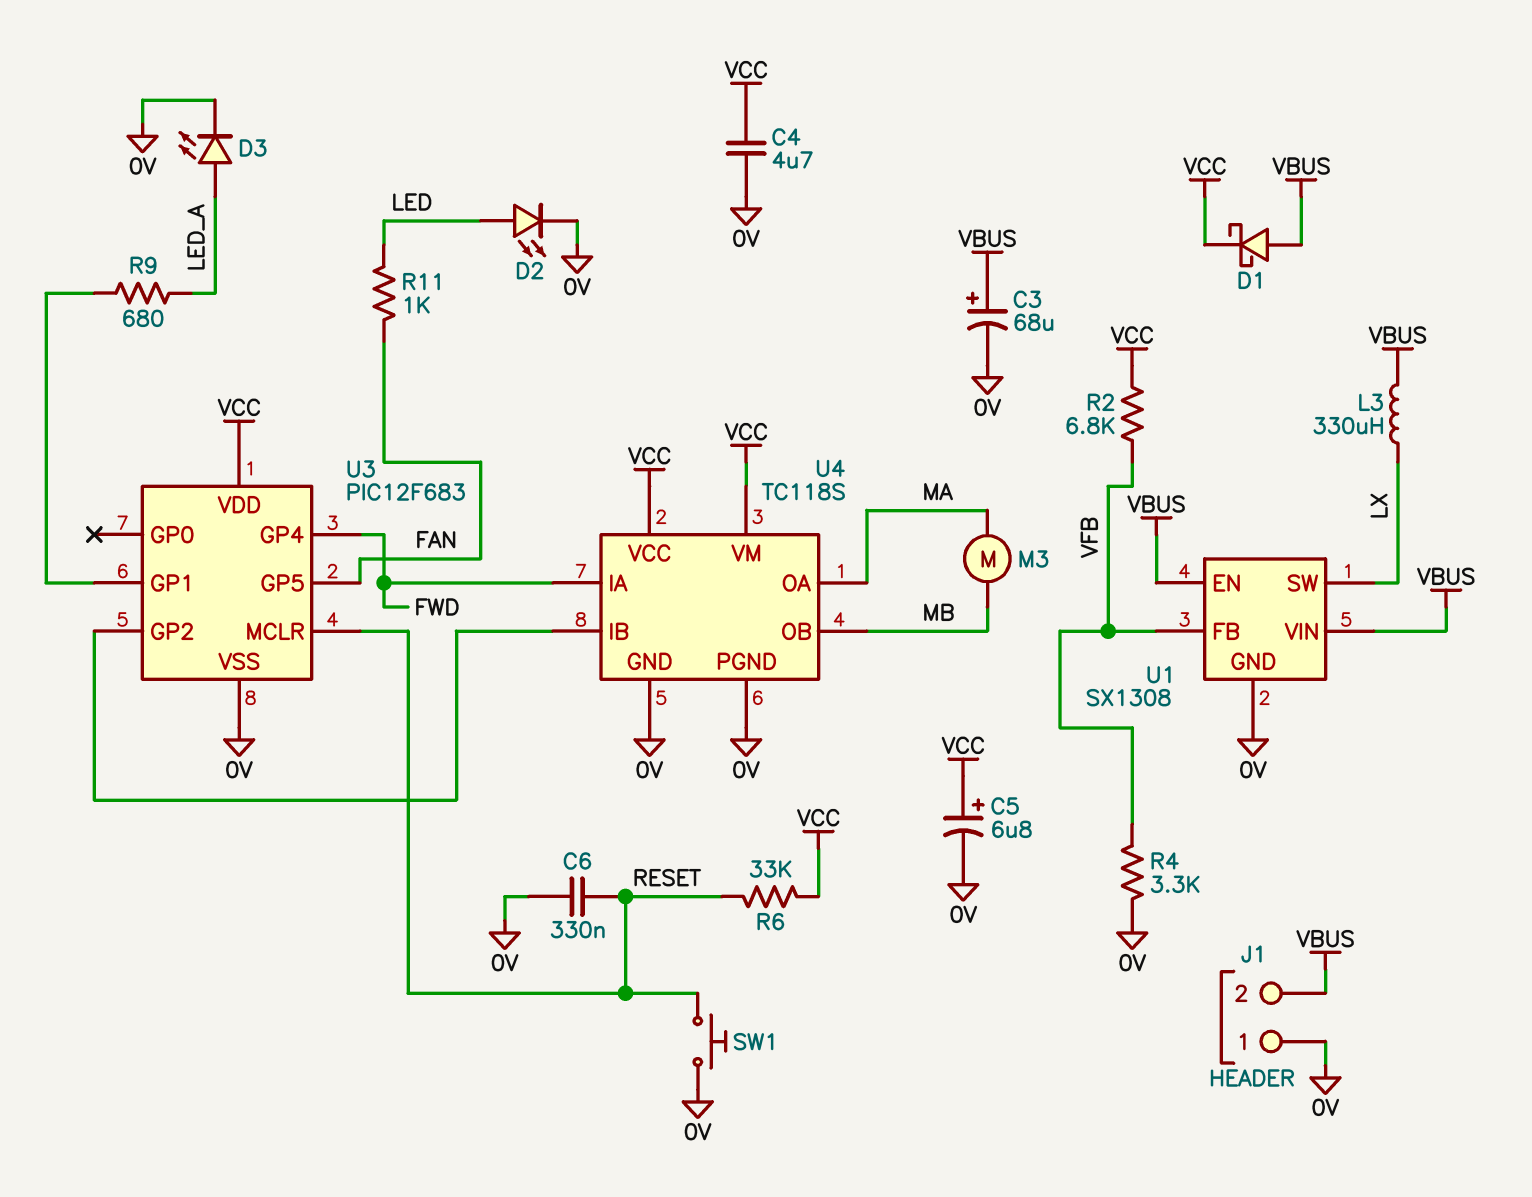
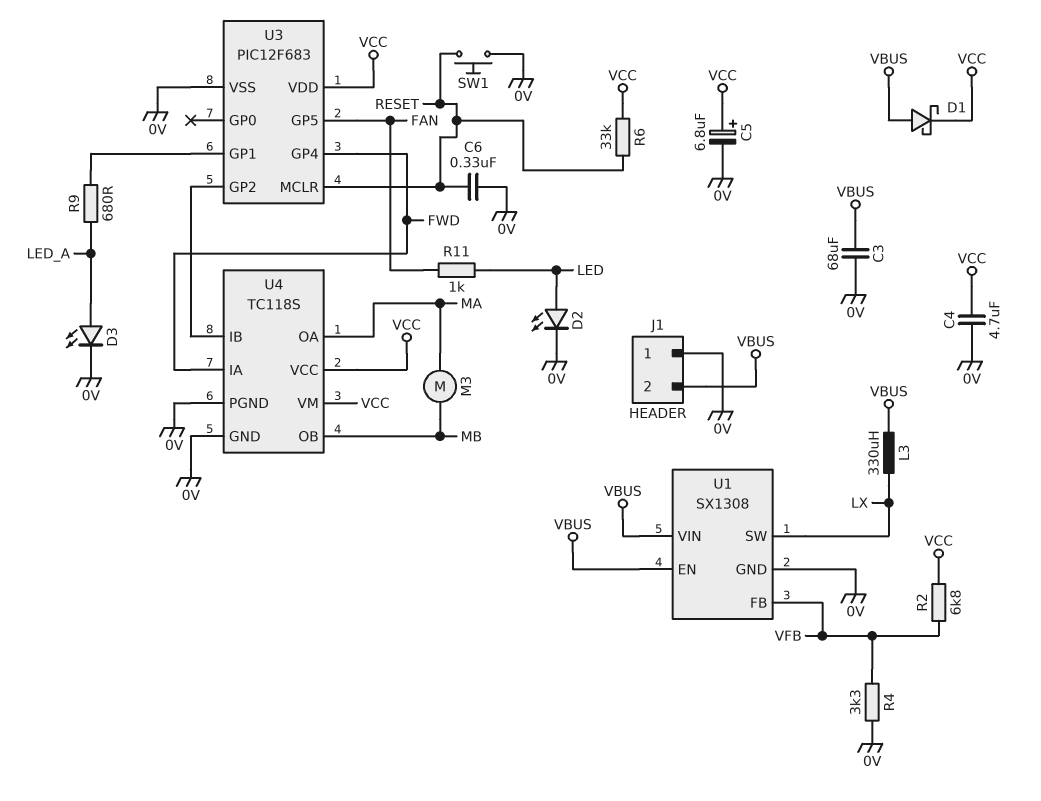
C3: 68uF (plus VBUS, minus 0V) -> 68uF (0V, VBUS)

